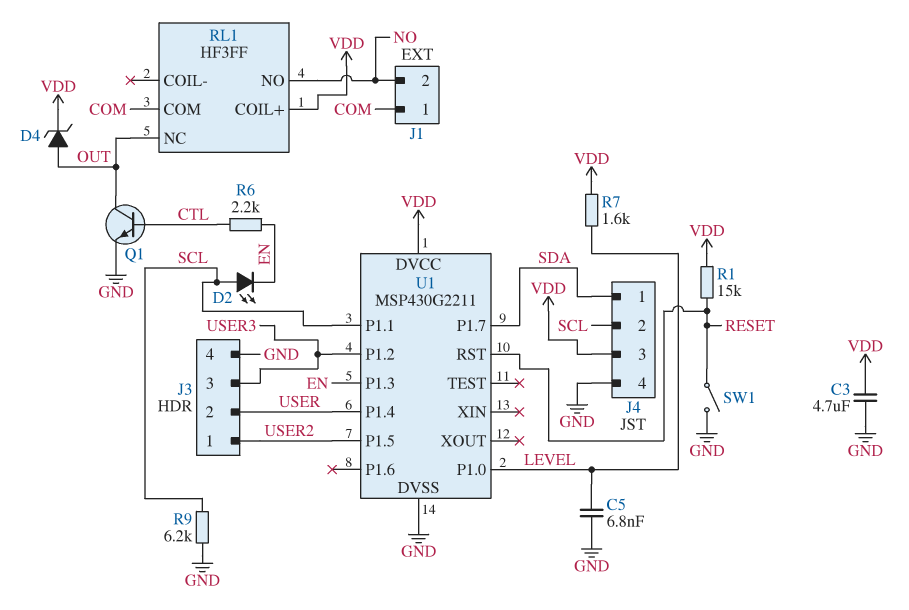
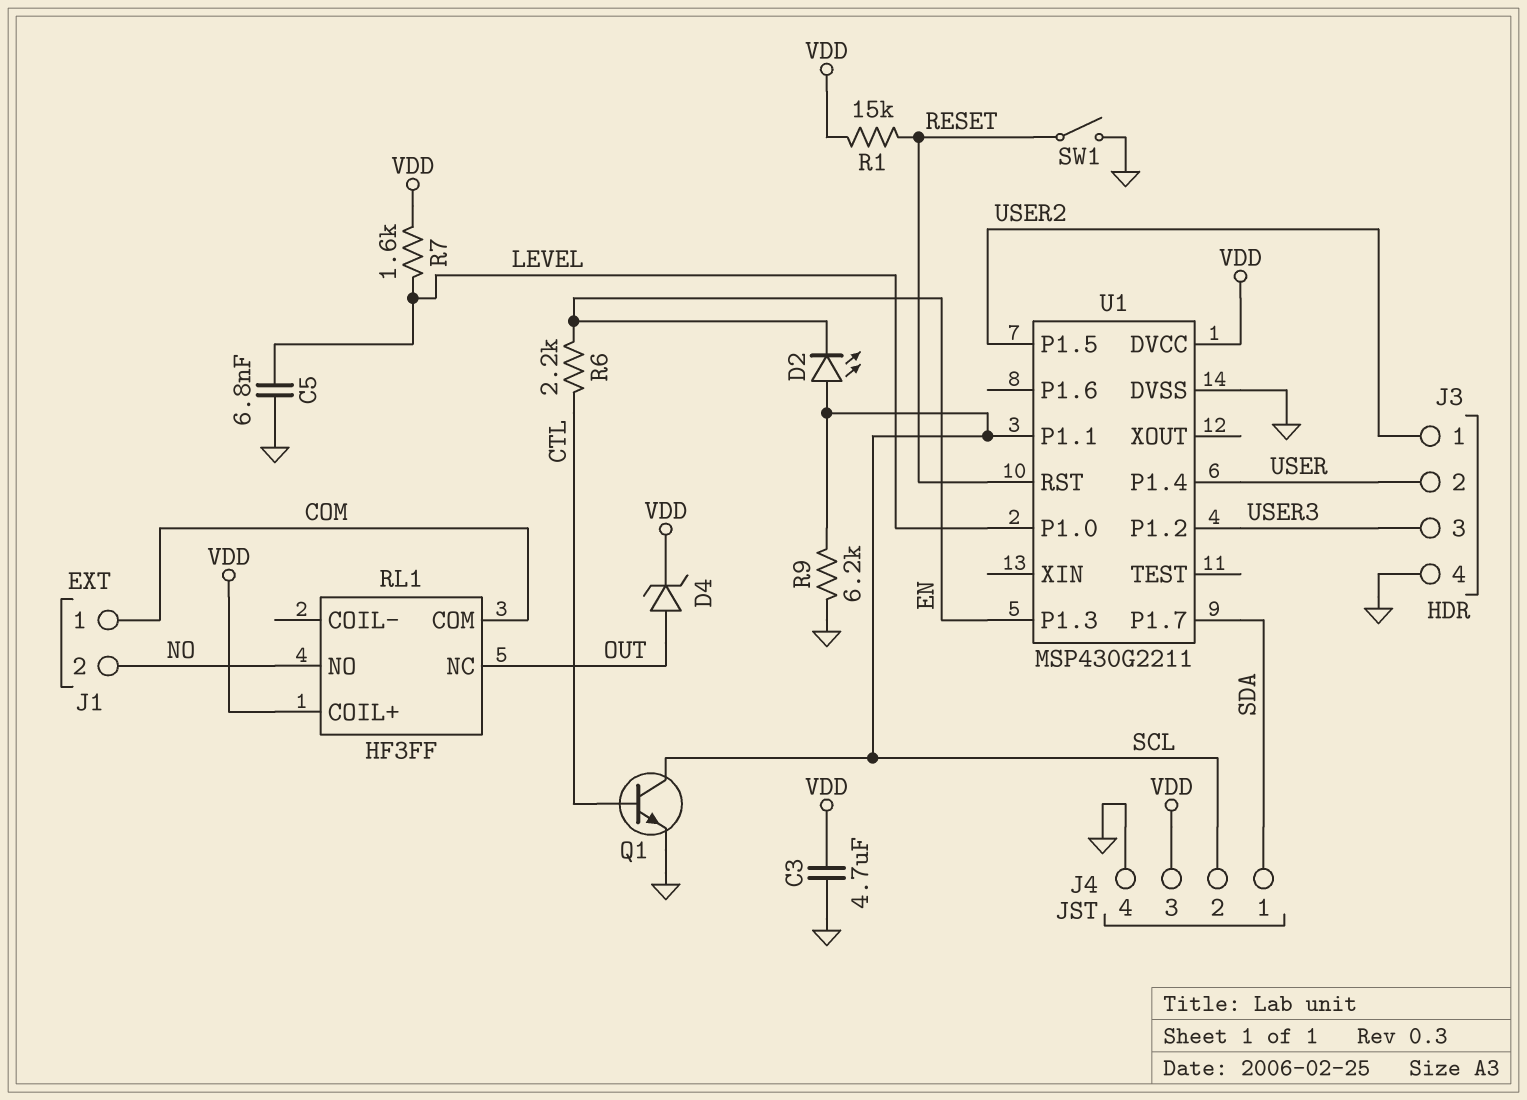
Q1: NPN (B CTL, C OUT, E GND) -> NPN (B CTL, C SCL, E GND)

